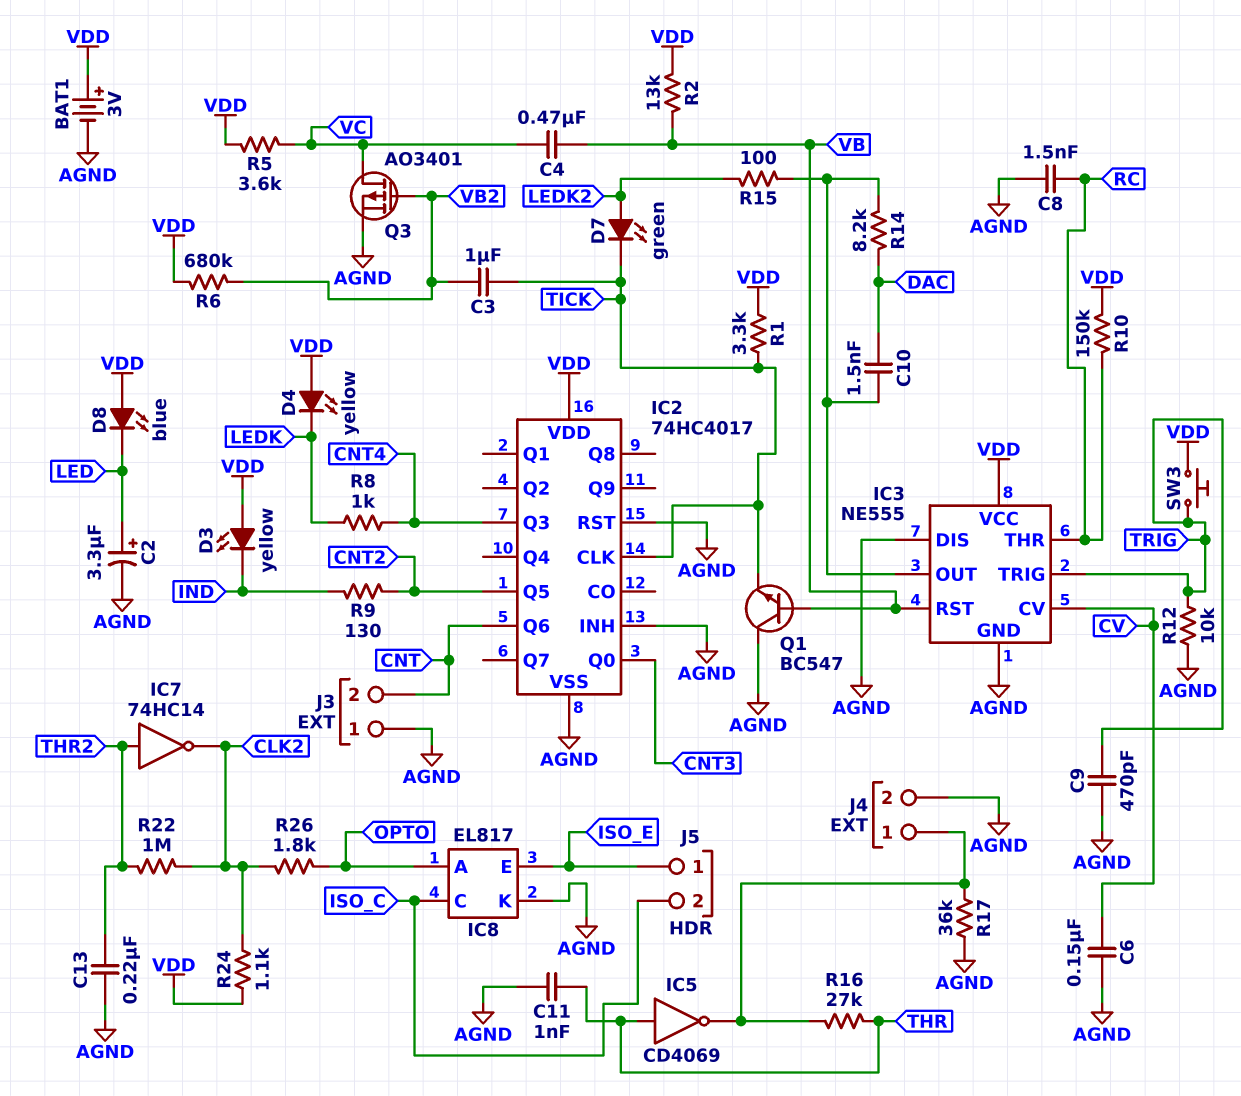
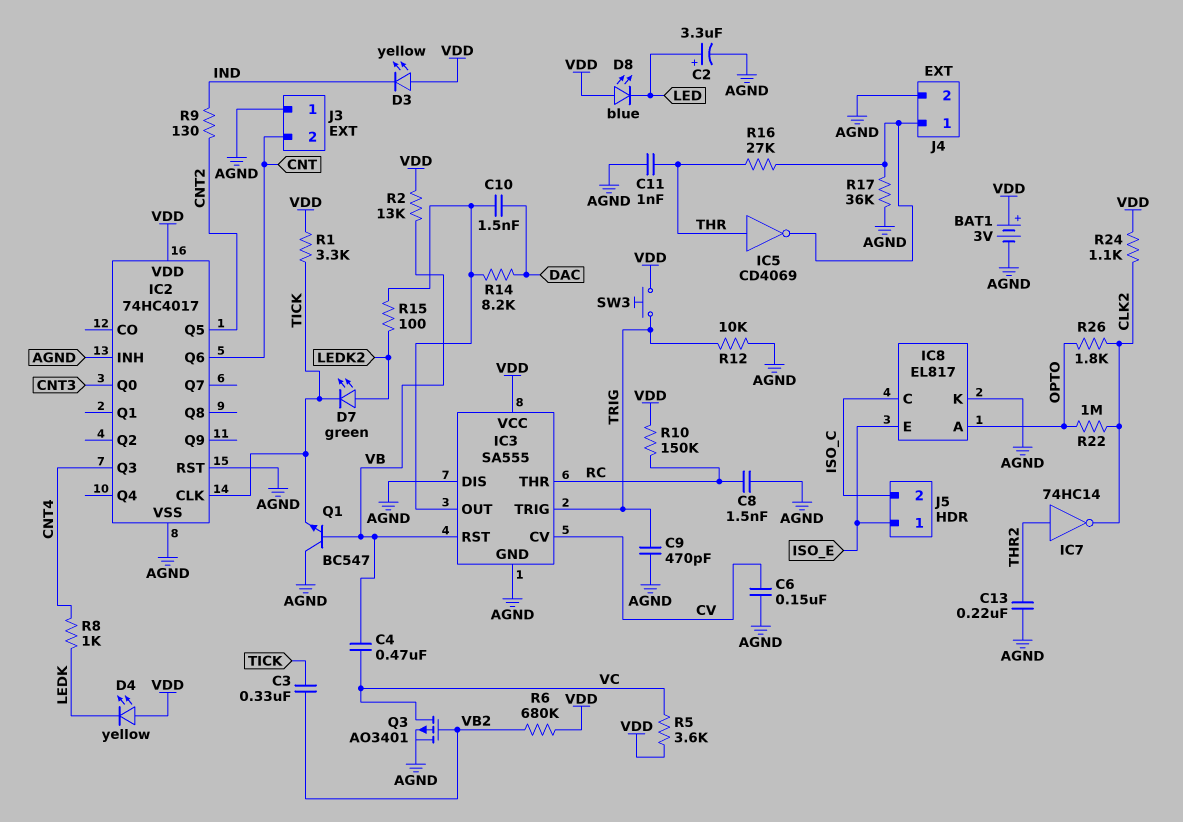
C3: 1uF (TICK, VB2) -> 330nF (TICK, VB2)
IC3: NE555 -> SA555
R22: 1M (CLK2, THR2) -> 1M (CLK2, OPTO)

